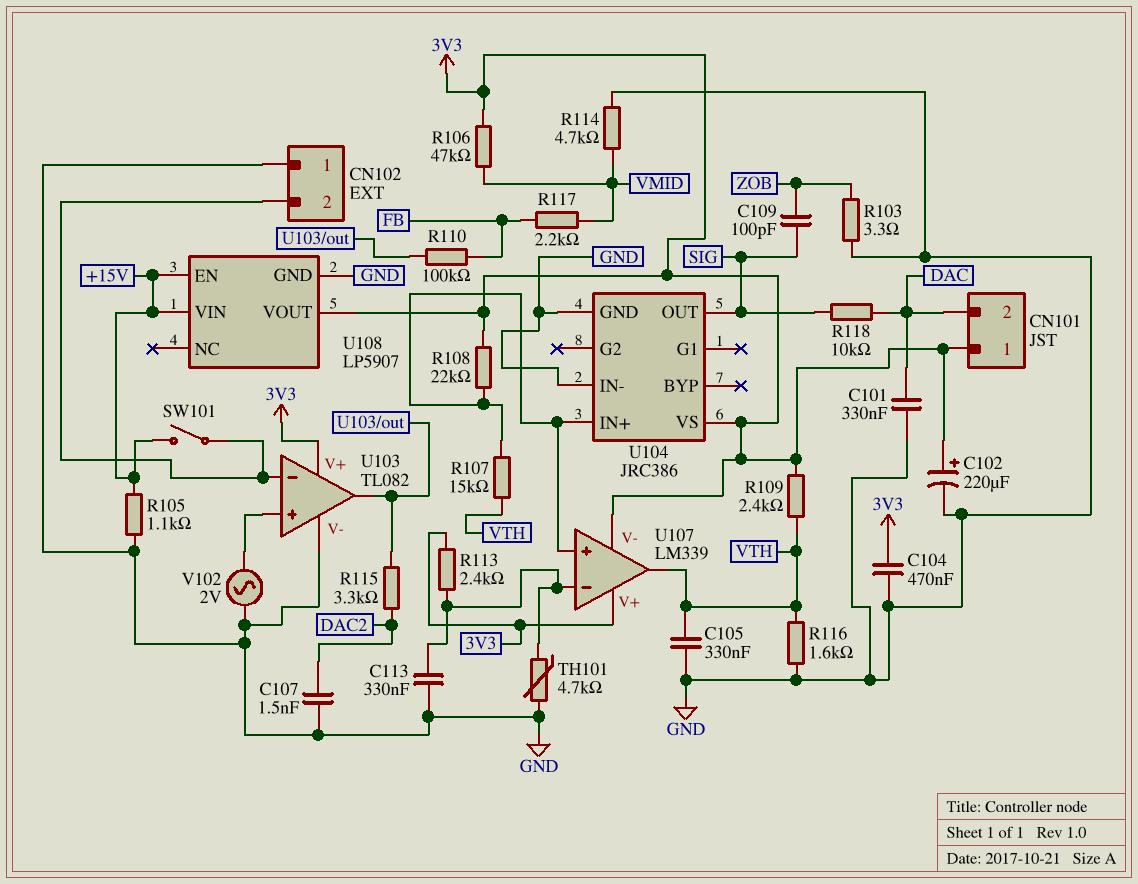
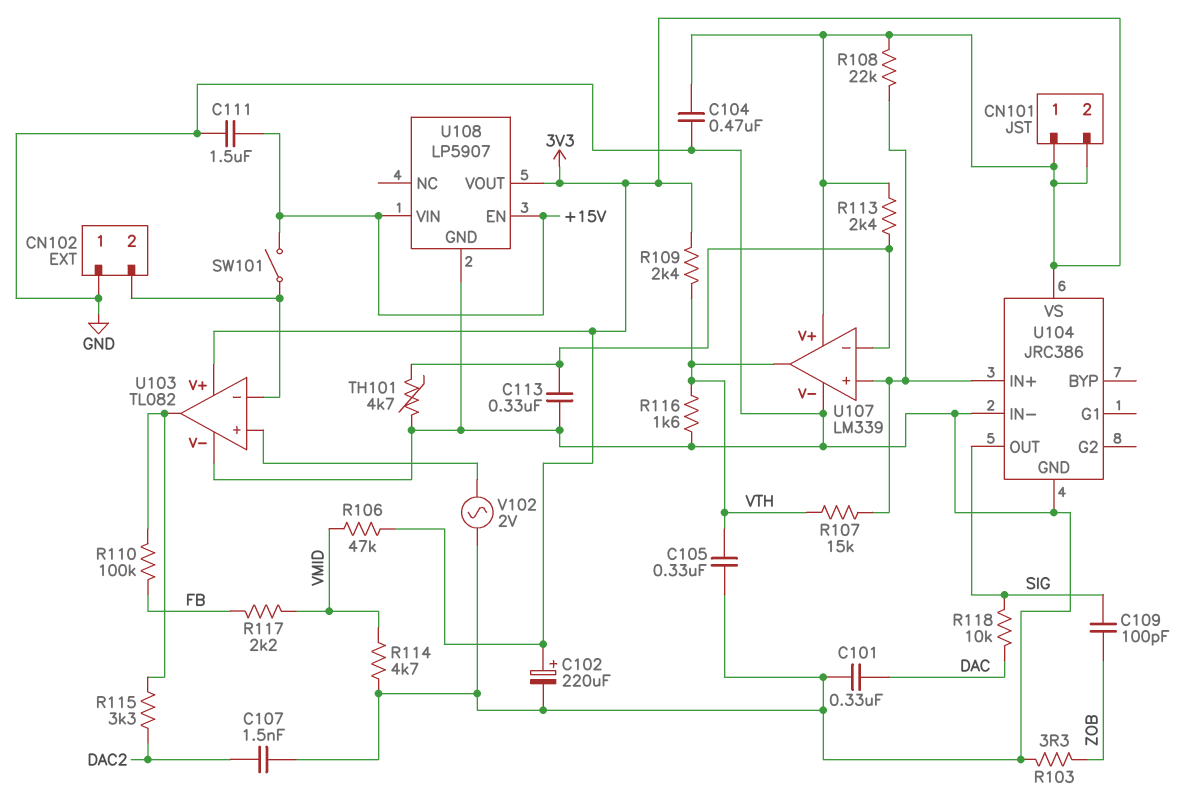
C111: none -> 1.5uF (+15V, GND)
CN101 pin 2: DAC -> 3V3
R105: 1.1k (+15V, GND) -> none
U107 pin V-: 3V3 -> GND

